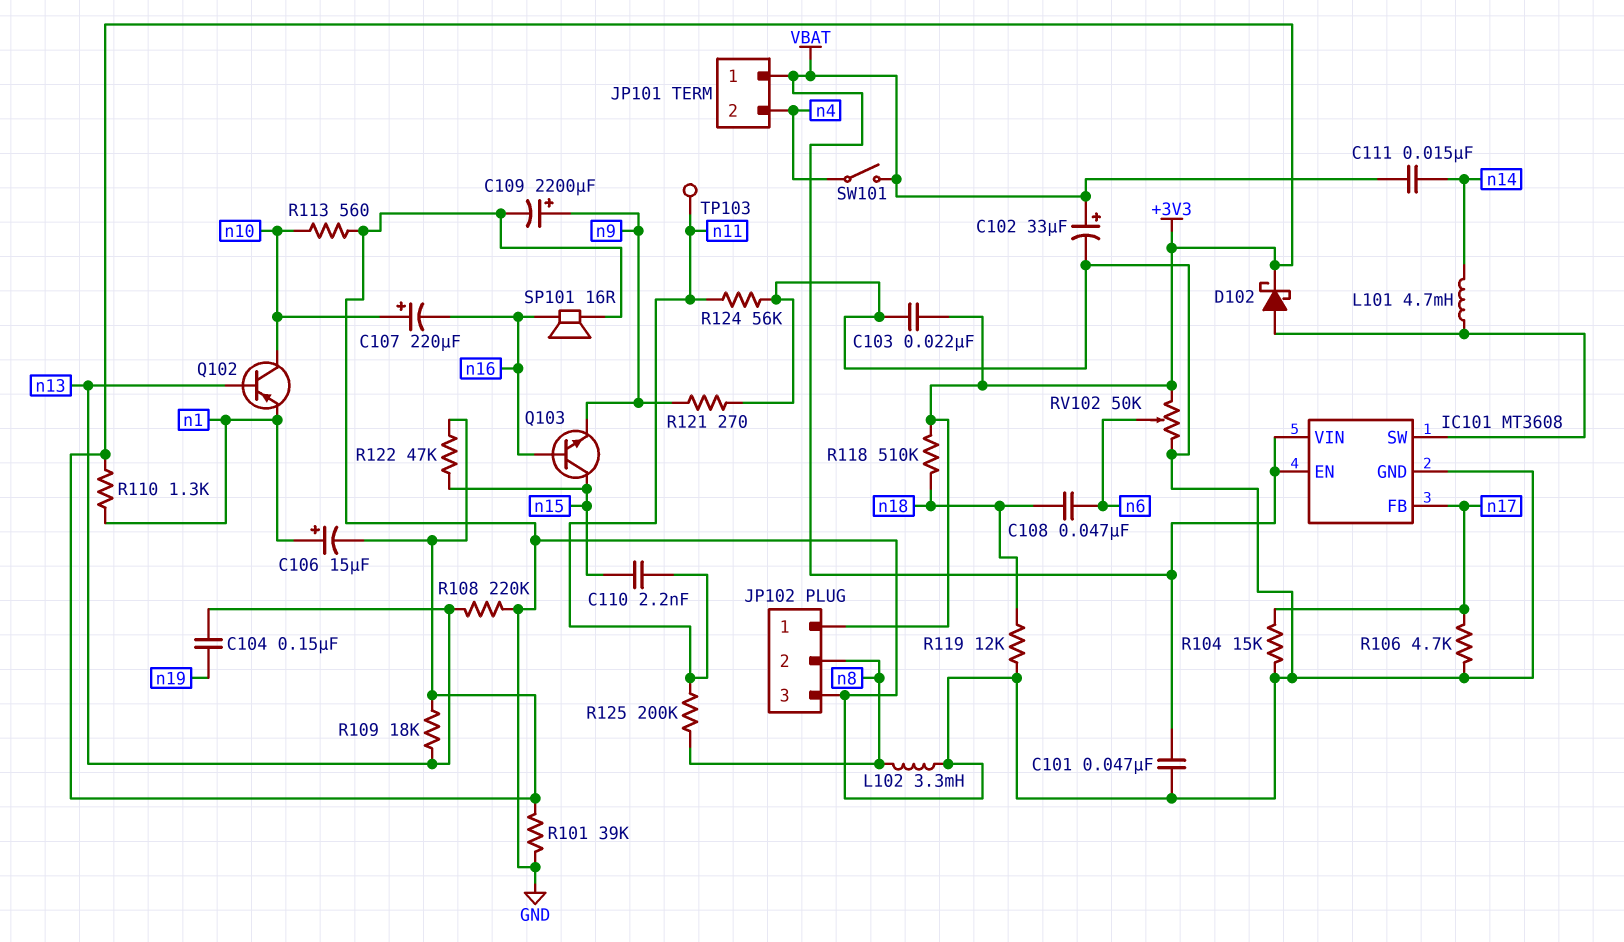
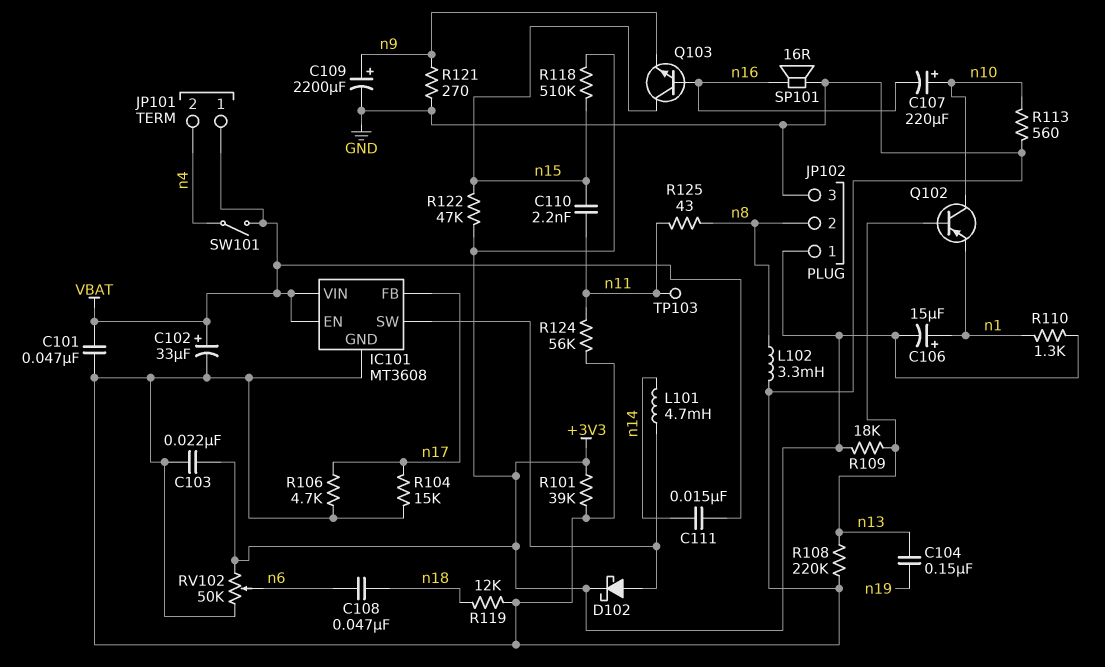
R118: 510k (+3V3, n18) -> 510k (+3V3, n15)
R125: 200k (n8, n11) -> 43 (n8, n11)

